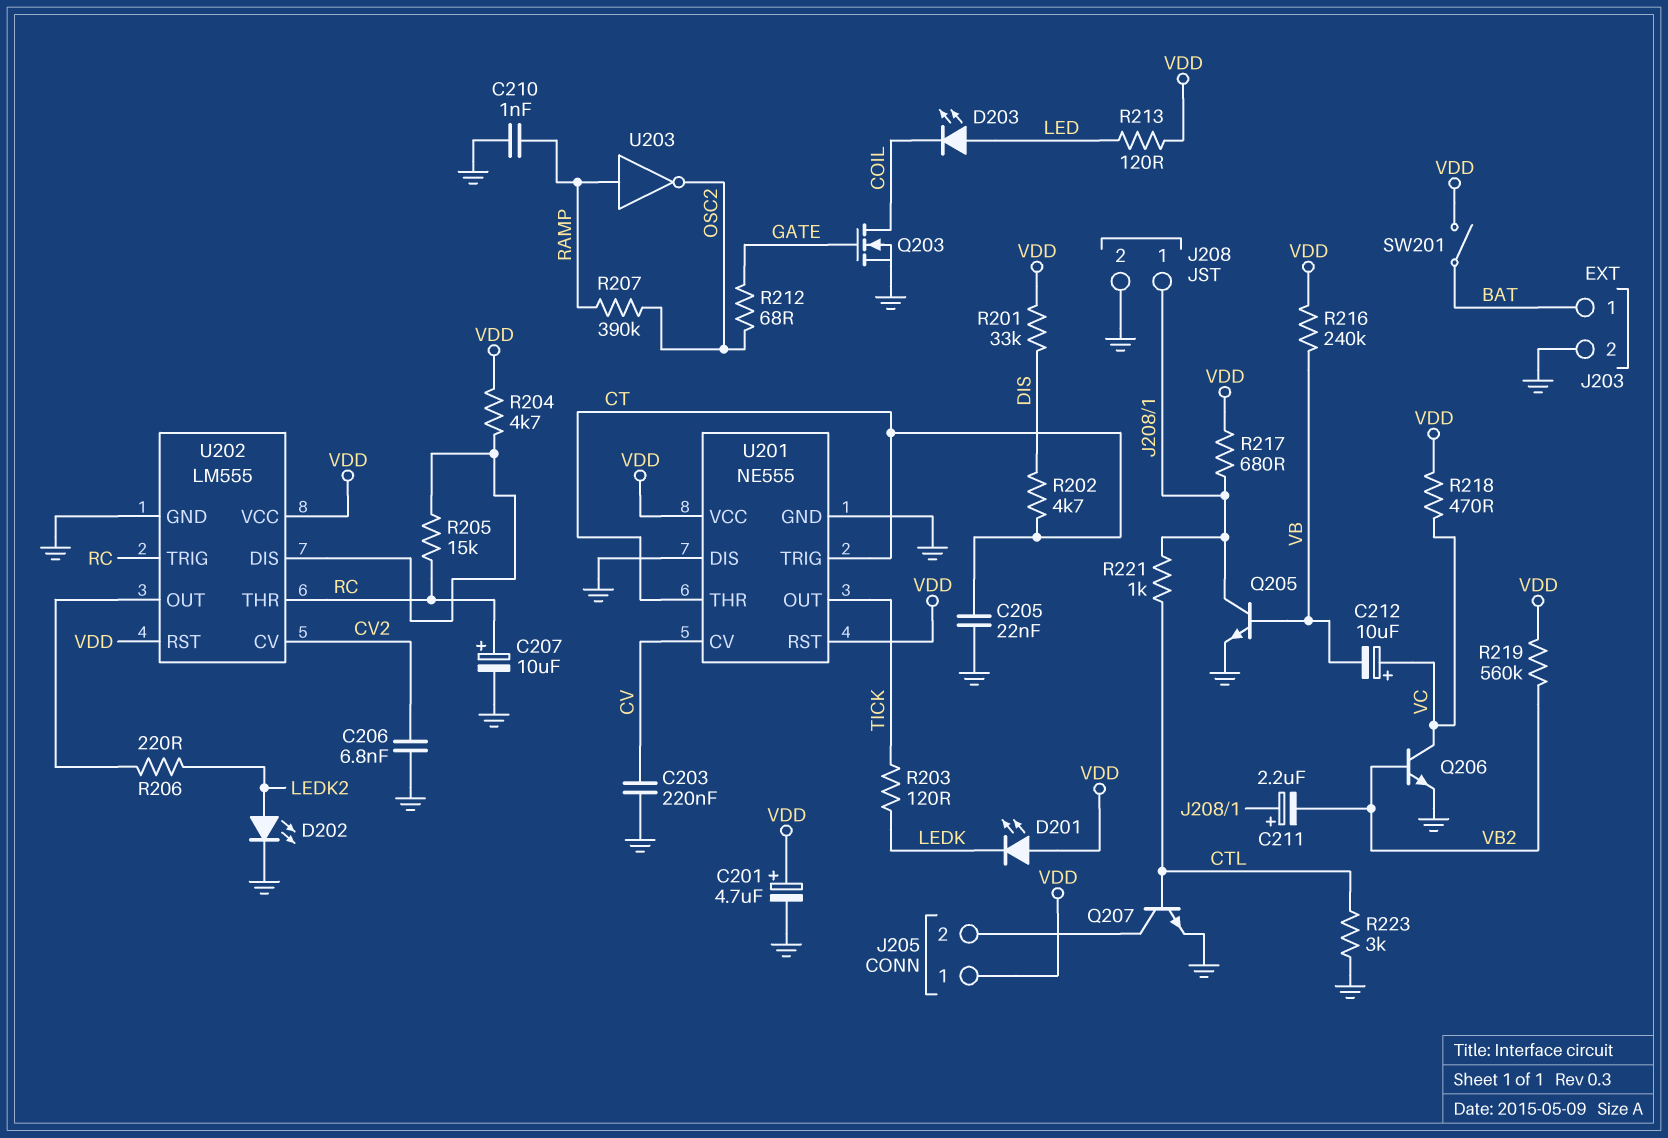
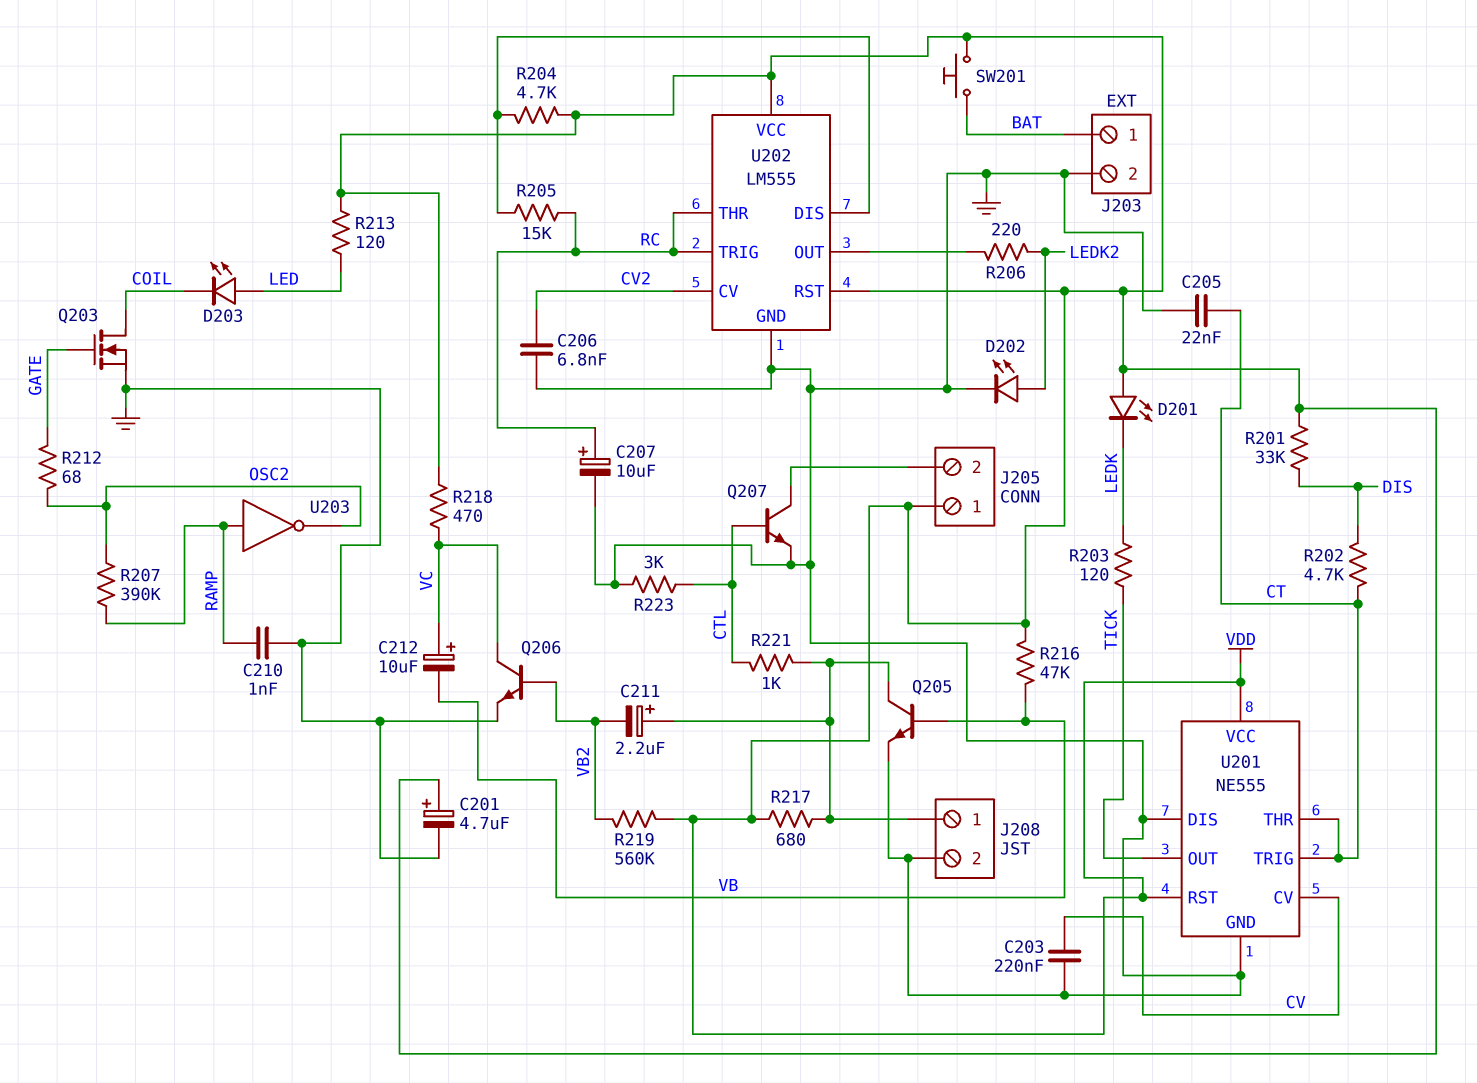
R216: 240k (VB, VDD) -> 47k (VB, VDD)
SW201: switch (BAT, VDD) -> button (BAT, VDD)

